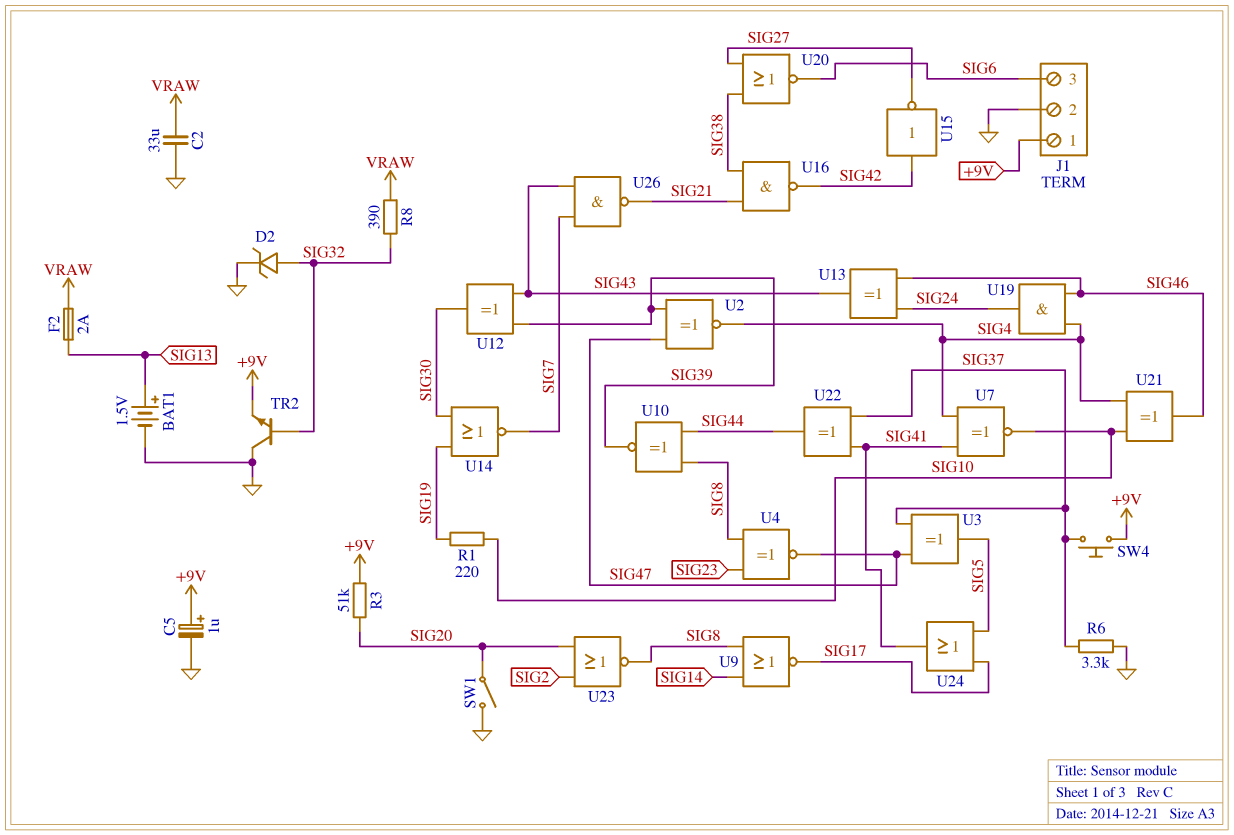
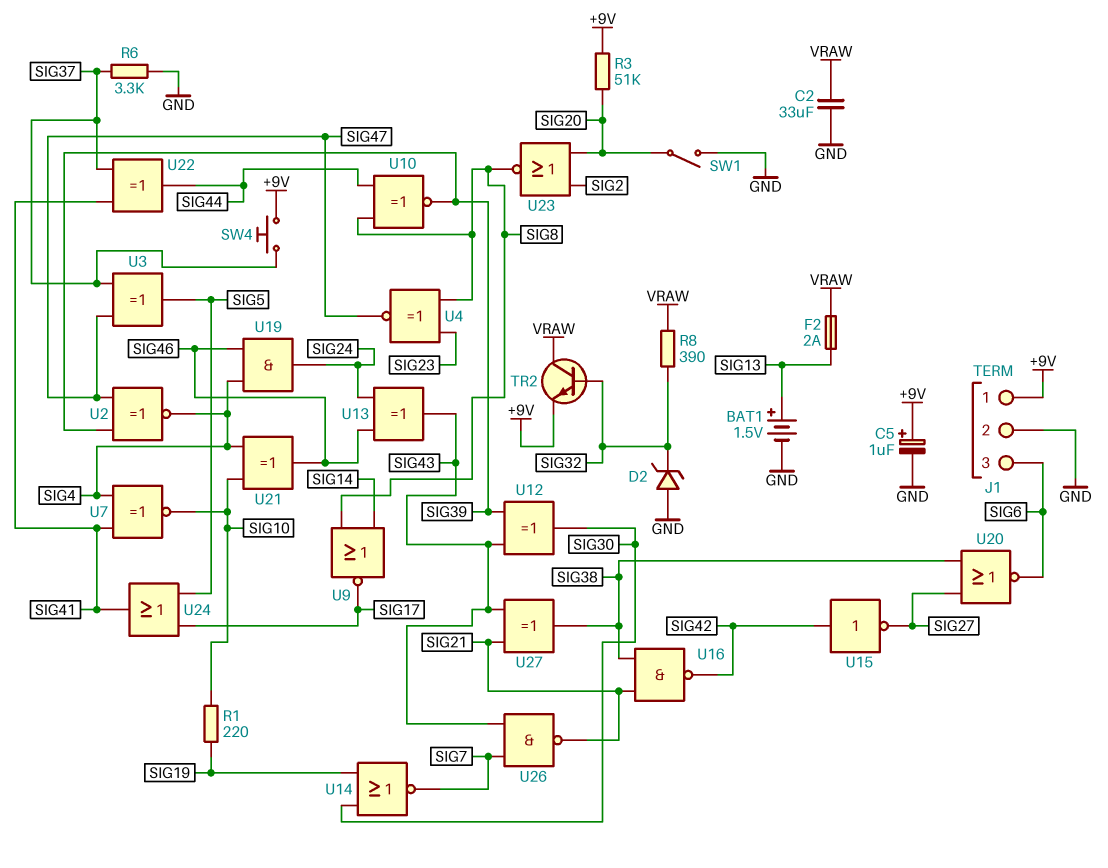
D2: zener (A SIG32, K GND) -> zener (A GND, K SIG32)
TR2: NPN (B SIG32, C GND, E +9V) -> NPN (B SIG32, C VRAW, E +9V)
U27: none -> XOR (in SIG21, in SIG43, out SIG38)

